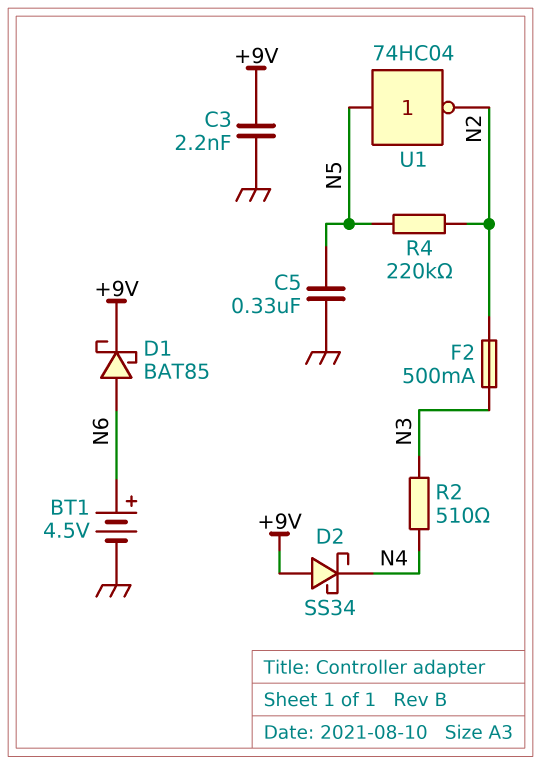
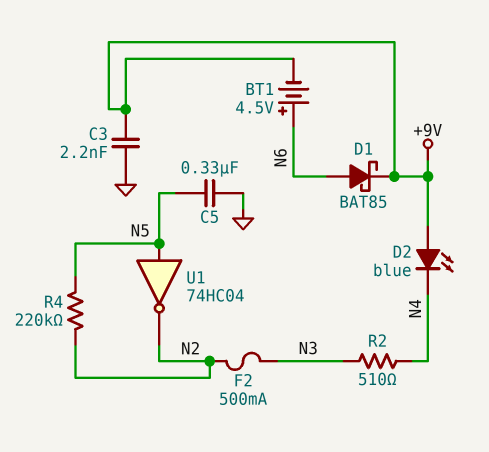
BT1: 4.5V (plus N6, minus GND) -> 4.5V (plus N6, minus +9V)
D2: schottky SS34 (A +9V, K N4) -> LED blue (A +9V, K N4)

